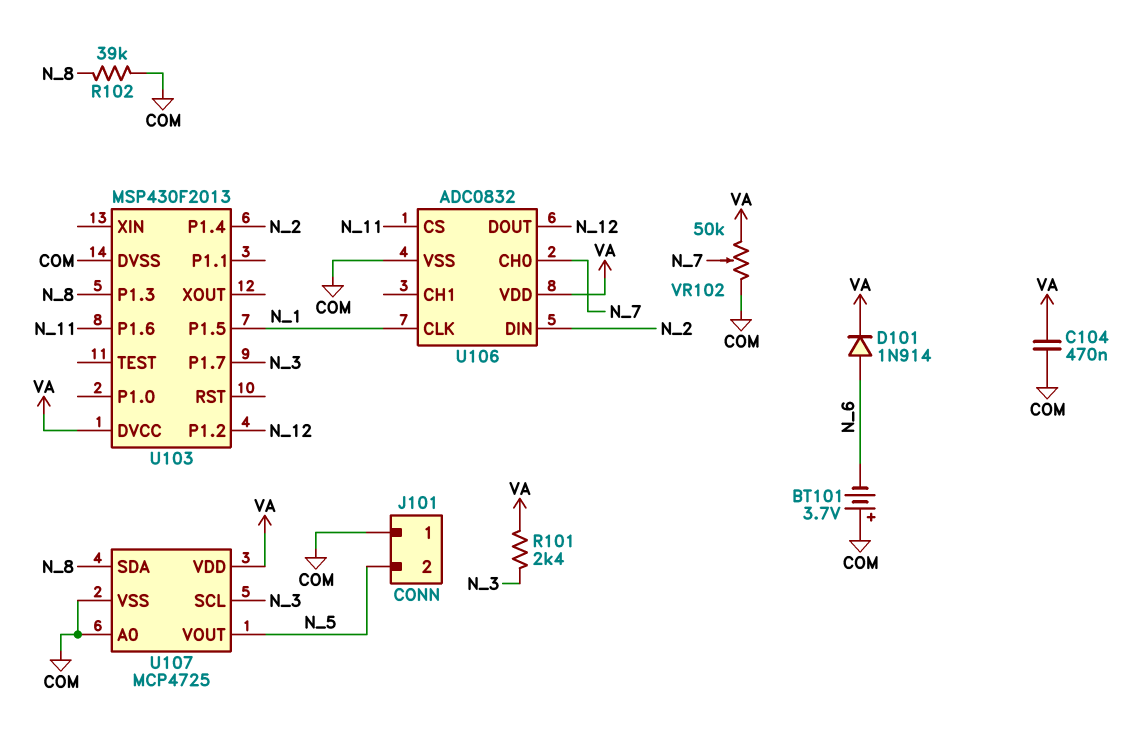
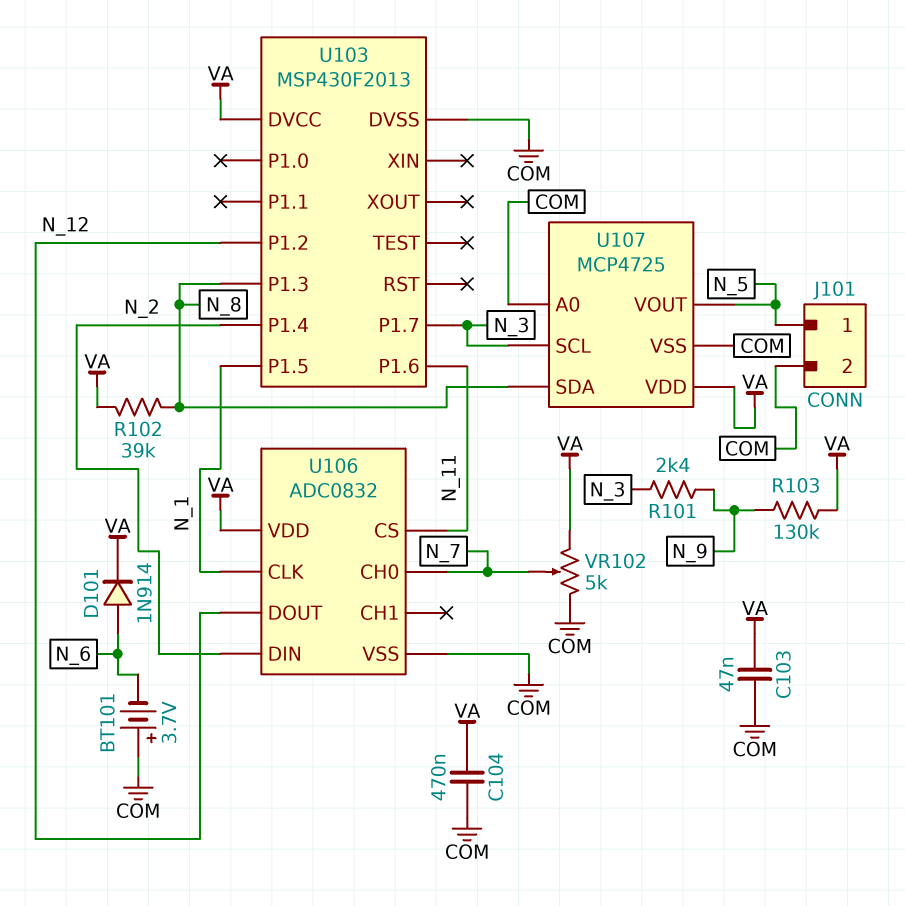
C103: none -> 47nF (COM, VA)
J101 pin 1: COM -> N_5
J101 pin 2: N_5 -> COM
R101: 2.4k (N_3, VA) -> 2.4k (N_3, N_9)
R102: 39k (COM, N_8) -> 39k (N_8, VA)
R103: none -> 130k (N_9, VA)
VR102: 50k (COM, VA, wiper N_7) -> 5k (COM, VA, wiper N_7)

